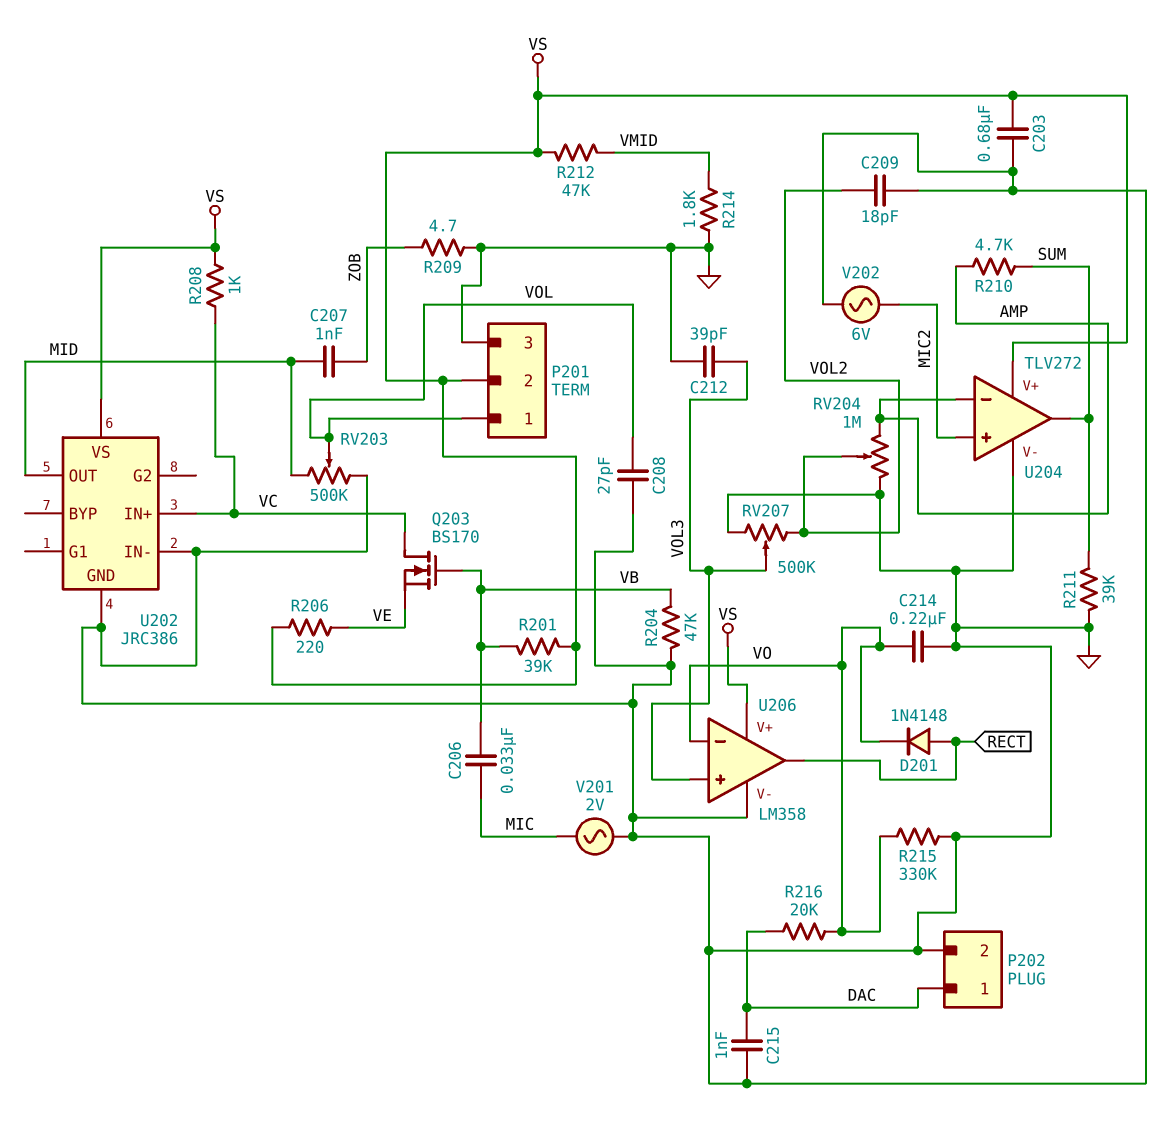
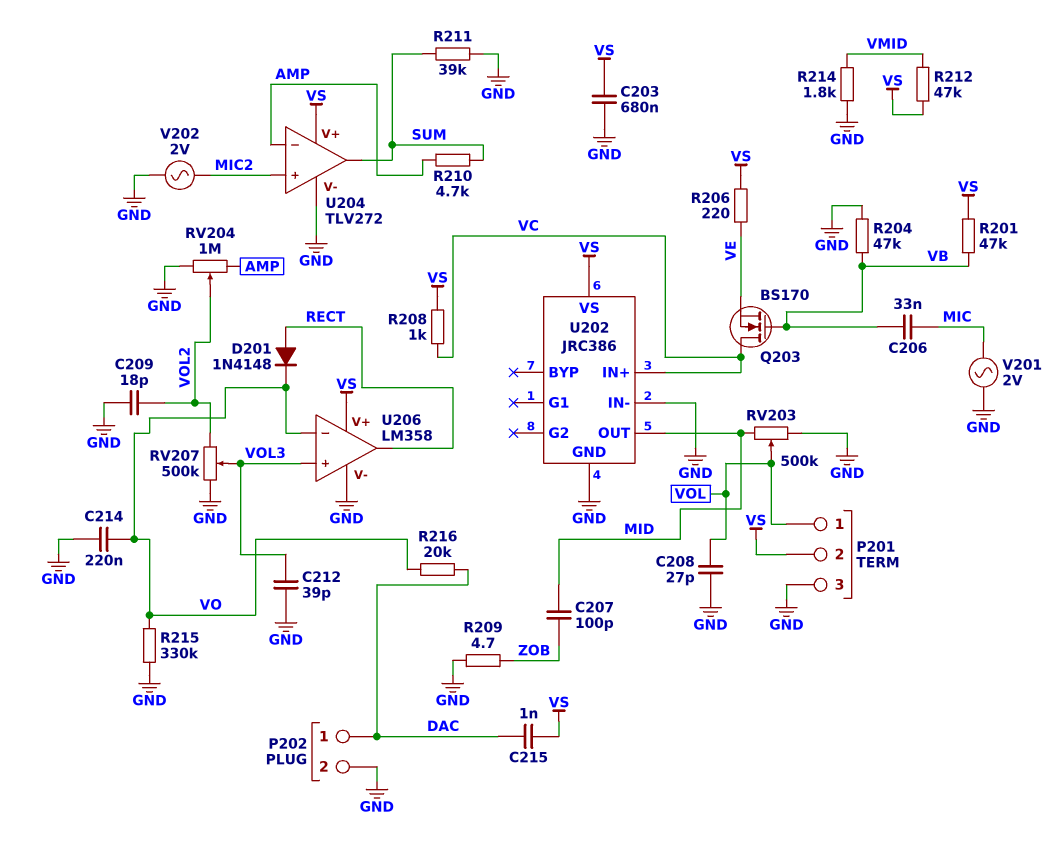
C207: 1nF (MID, ZOB) -> 100pF (MID, ZOB)
C215: 1nF (DAC, GND) -> 1nF (DAC, VS)
R201: 39k (VB, VS) -> 47k (VB, VS)
V202: AC 6V (GND, MIC2) -> AC 2V (GND, MIC2)

